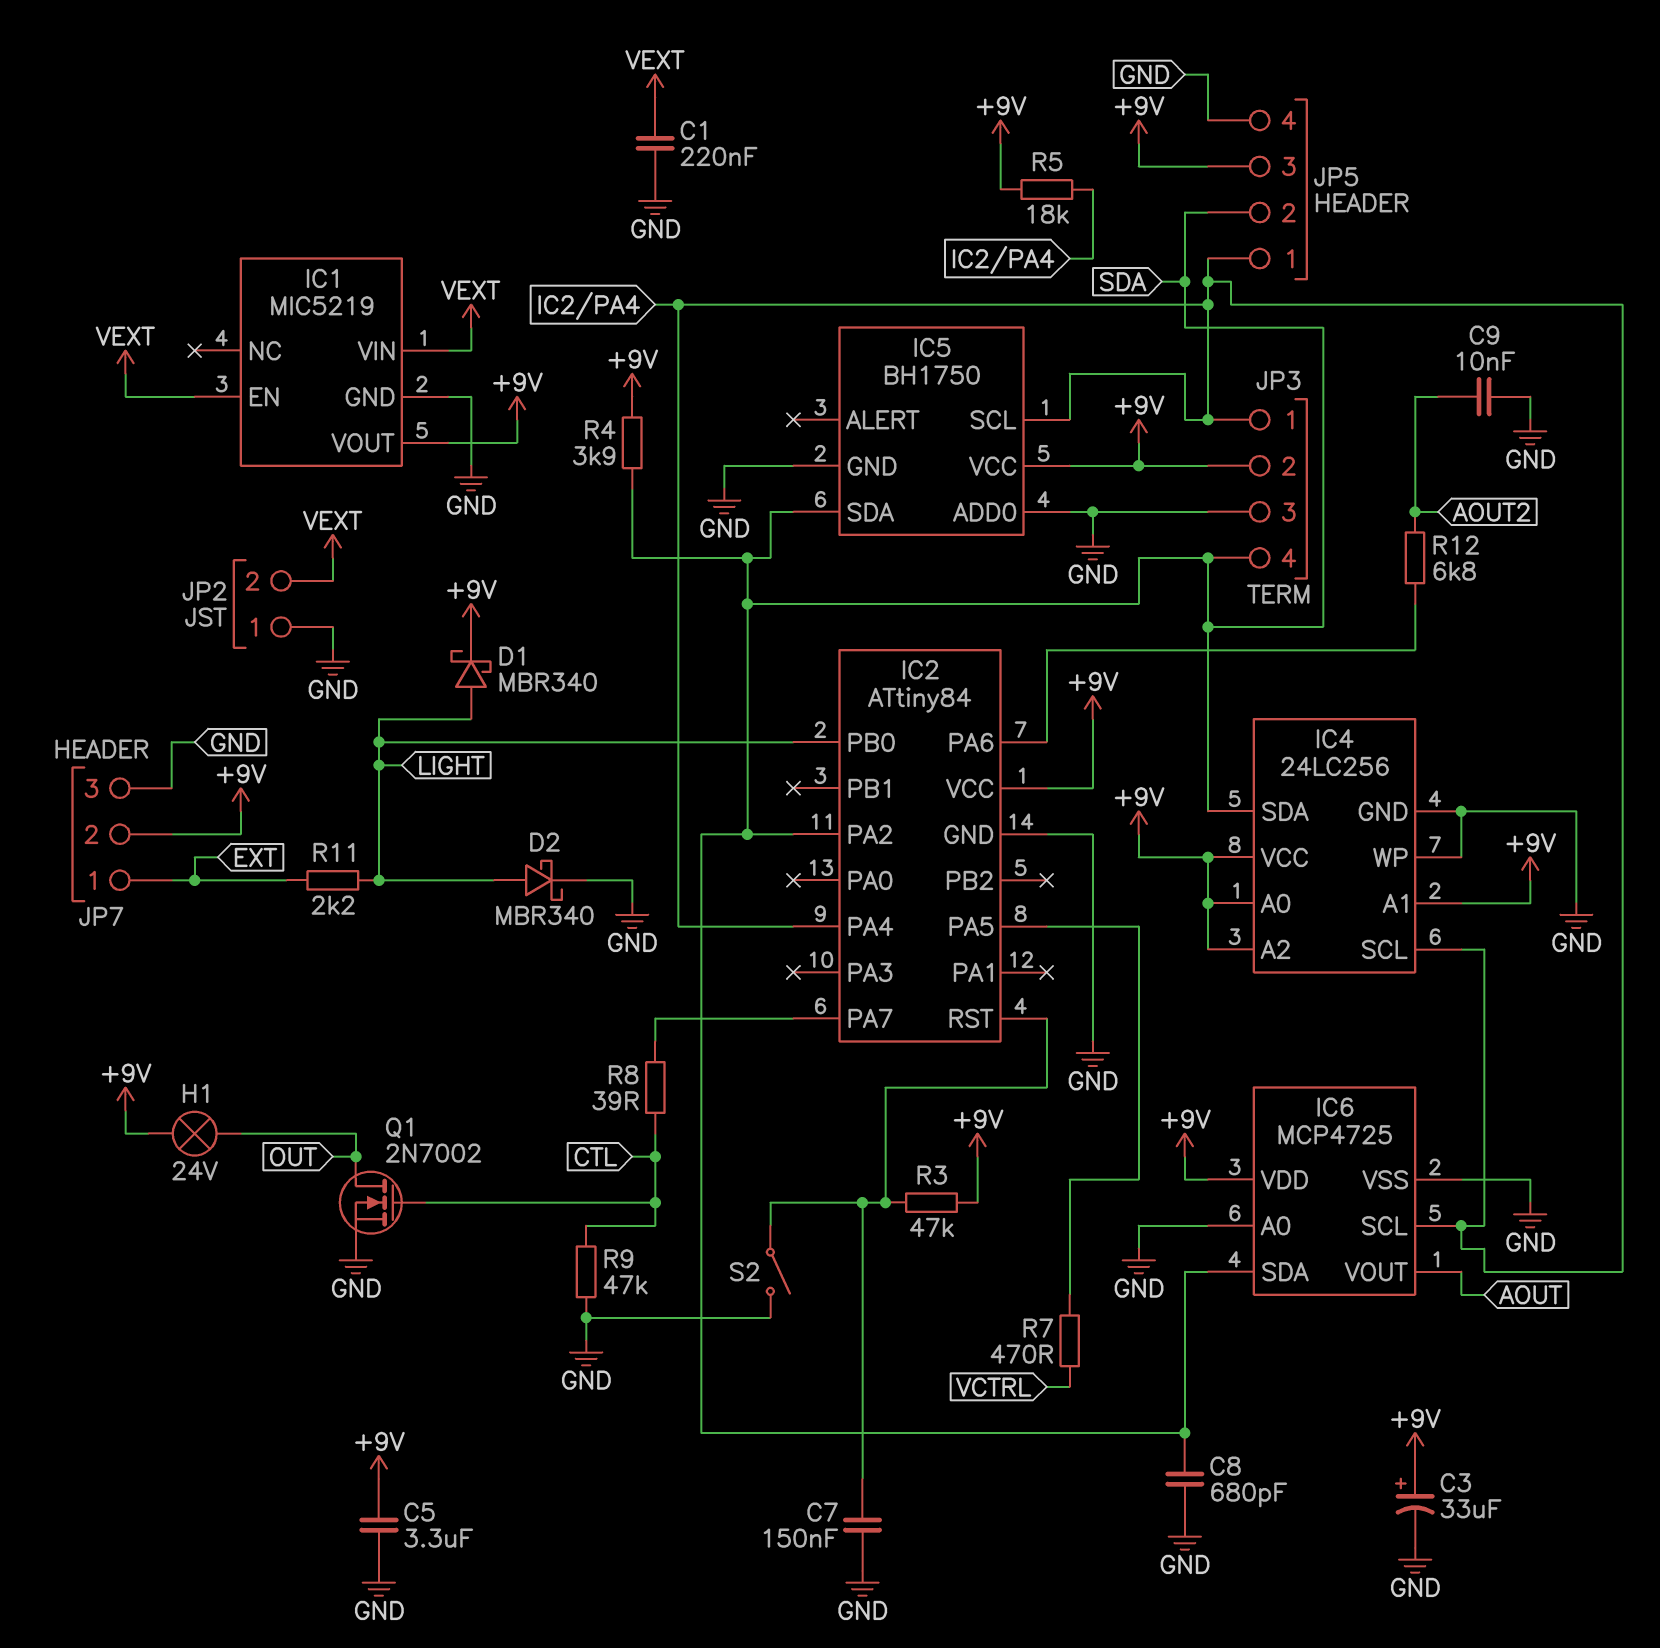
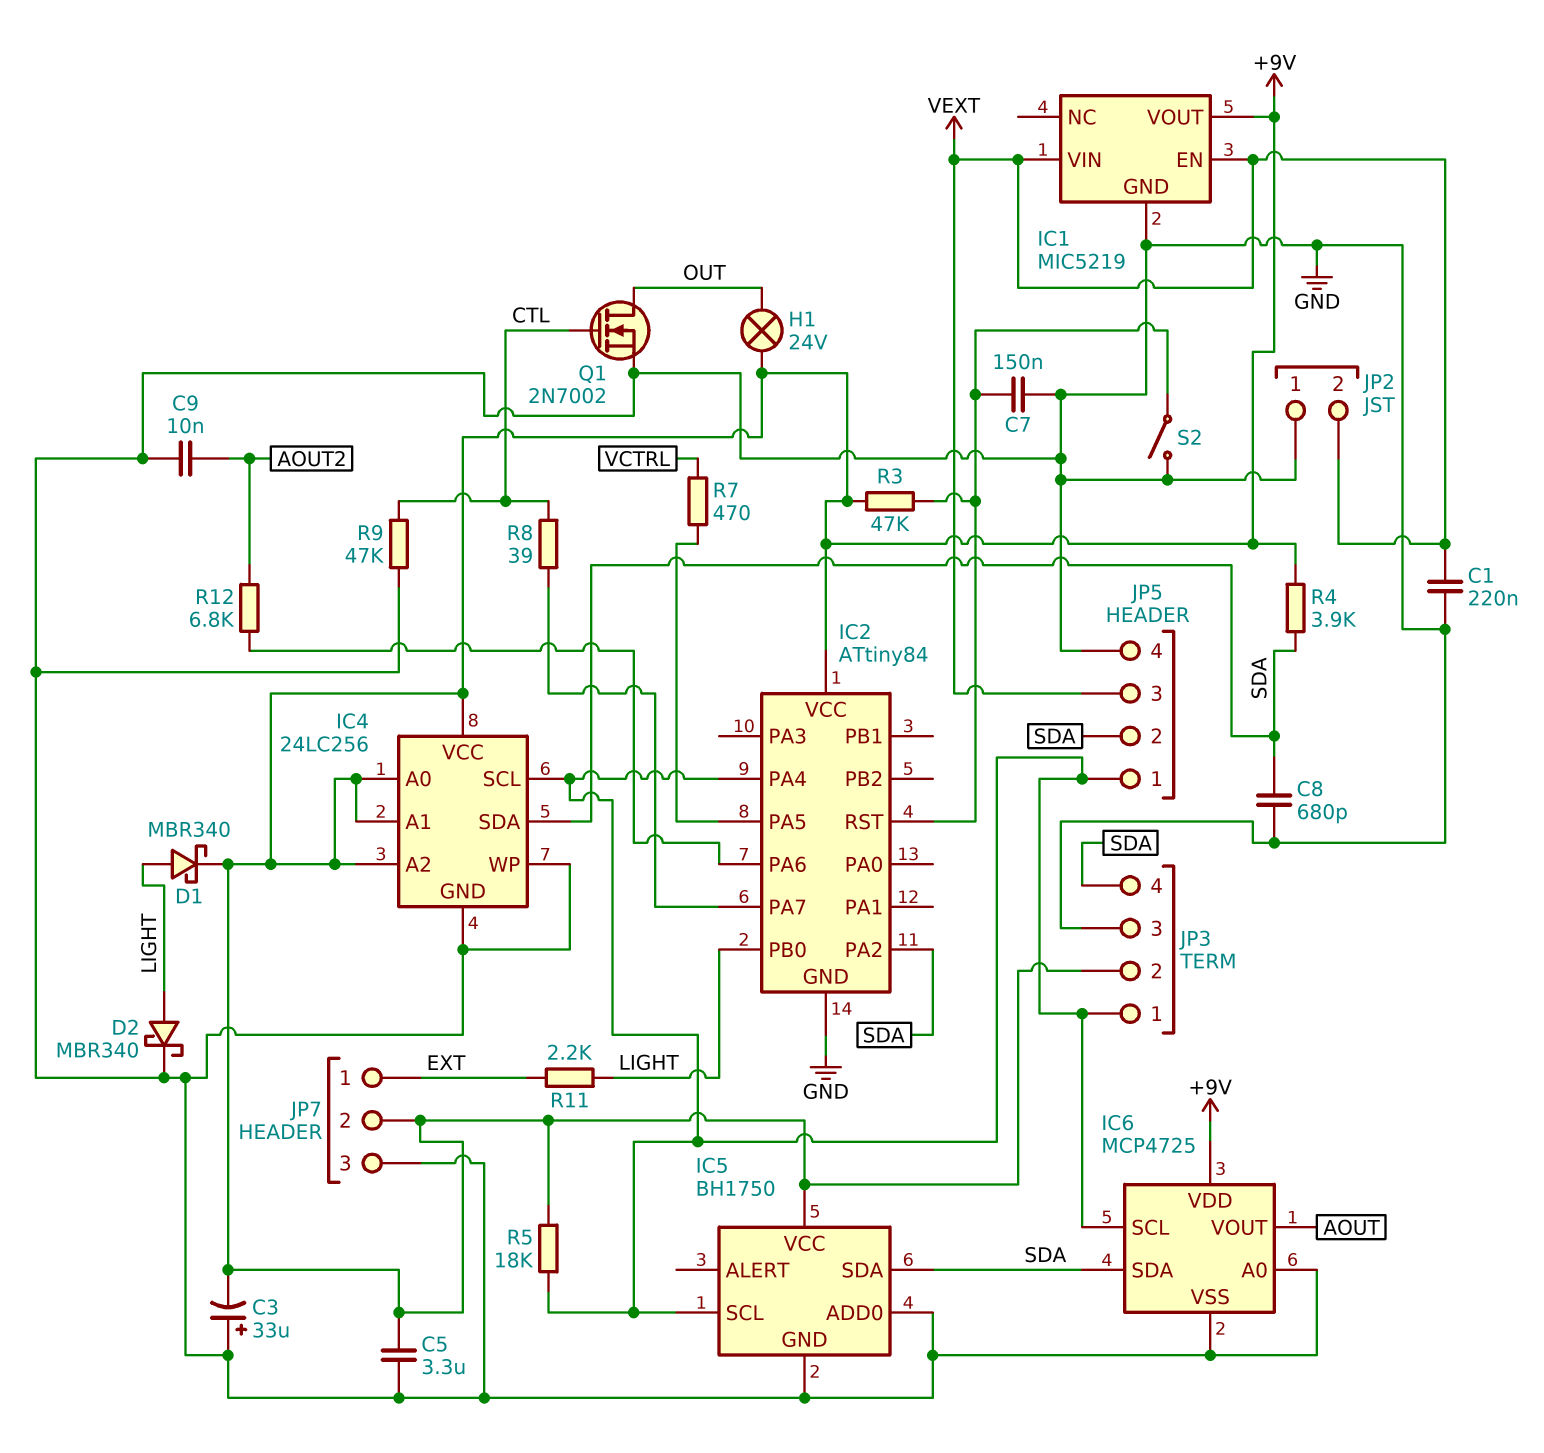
C3: 33uF (plus +9V, minus GND) -> 33uF (plus GND, minus +9V)
JP5 pin 3: +9V -> VEXT

